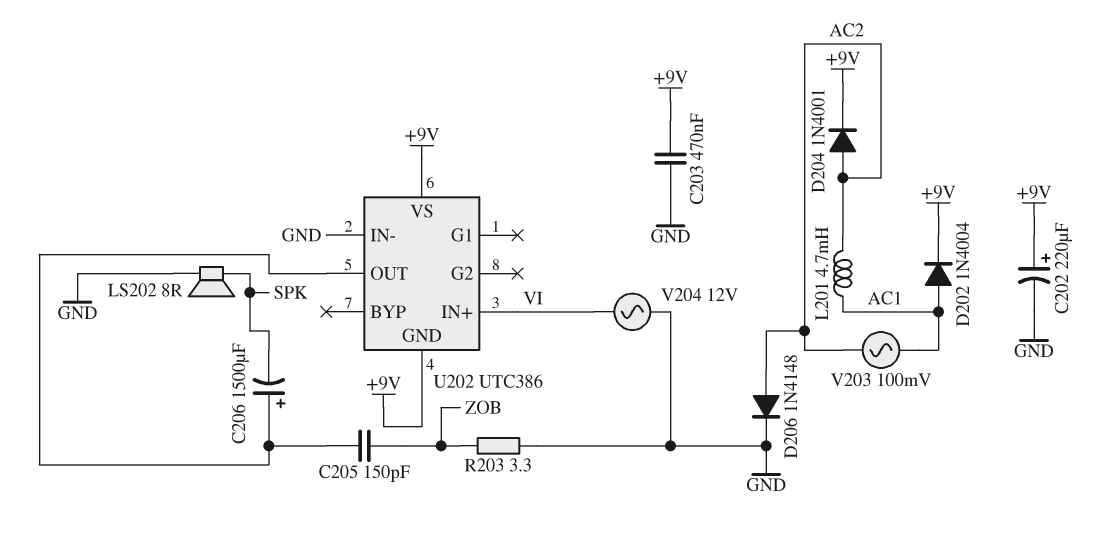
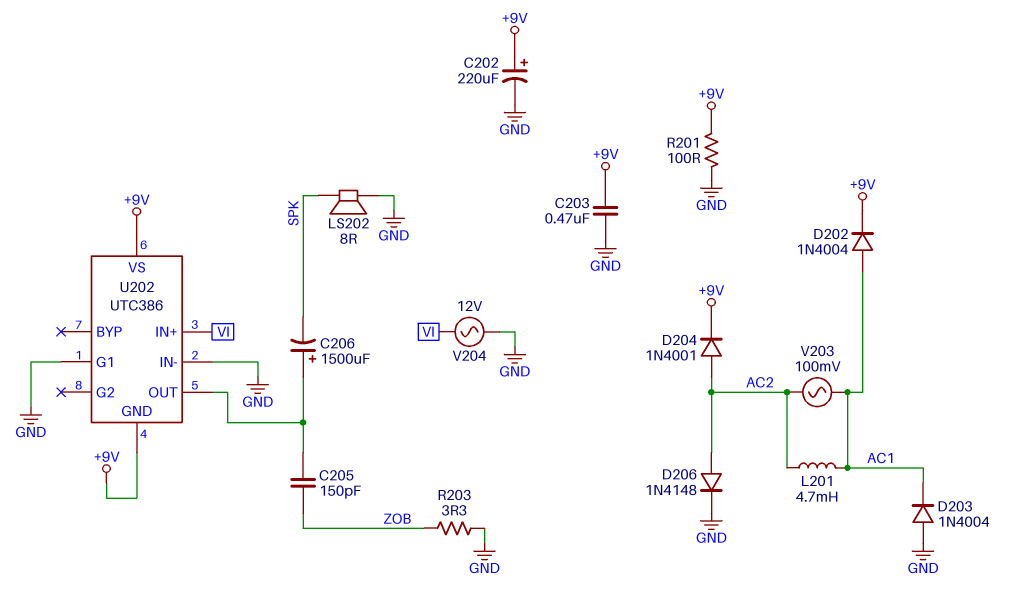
D203: none -> diode 1N4004 (A GND, K AC1)
R201: none -> 100 (+9V, GND)
U202 pin G1: none -> GND

